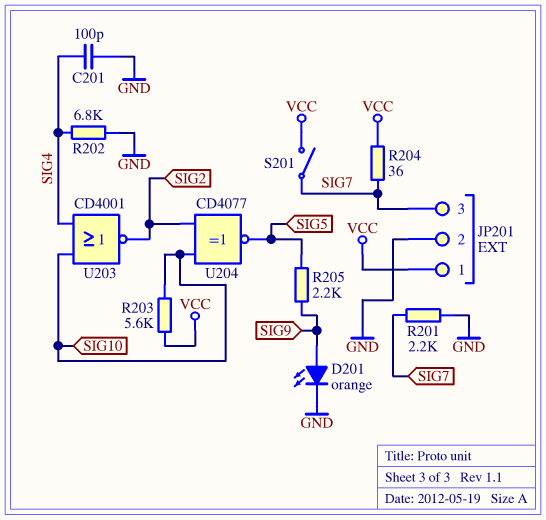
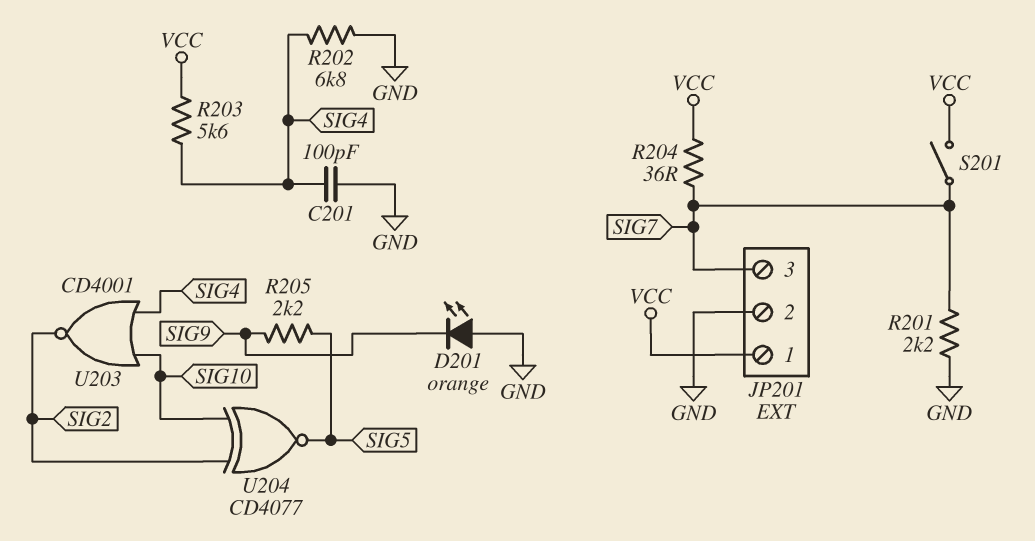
D201: LED orange (A SIG9, K GND) -> LED orange (A GND, K SIG9)
R203: 5.6k (SIG10, VCC) -> 5.6k (SIG4, VCC)

